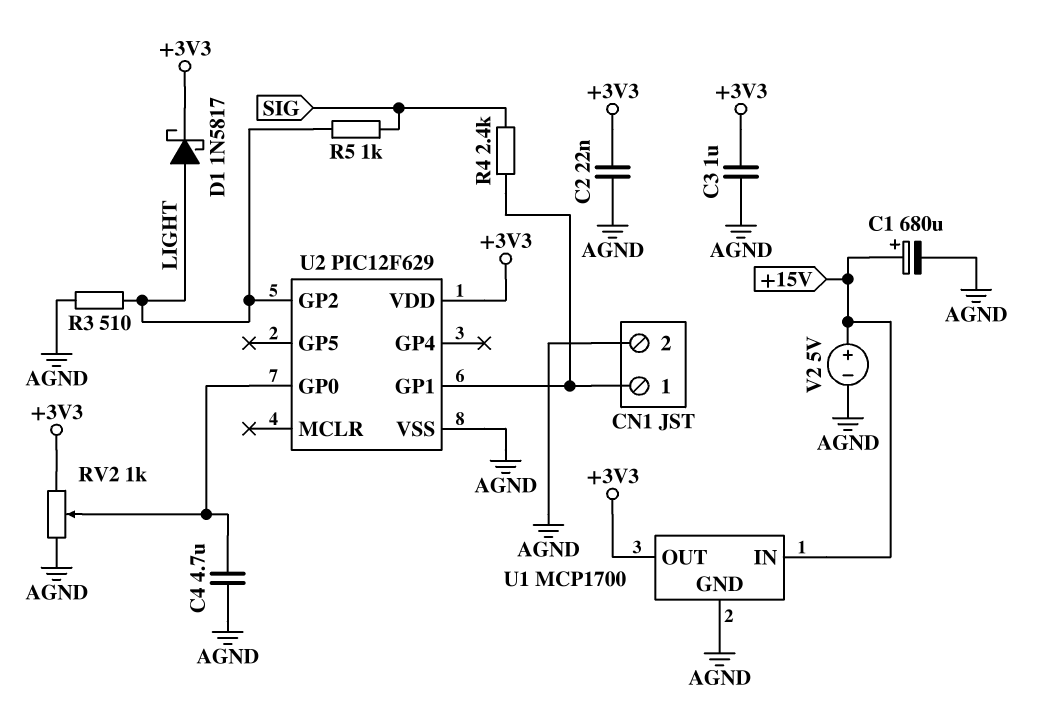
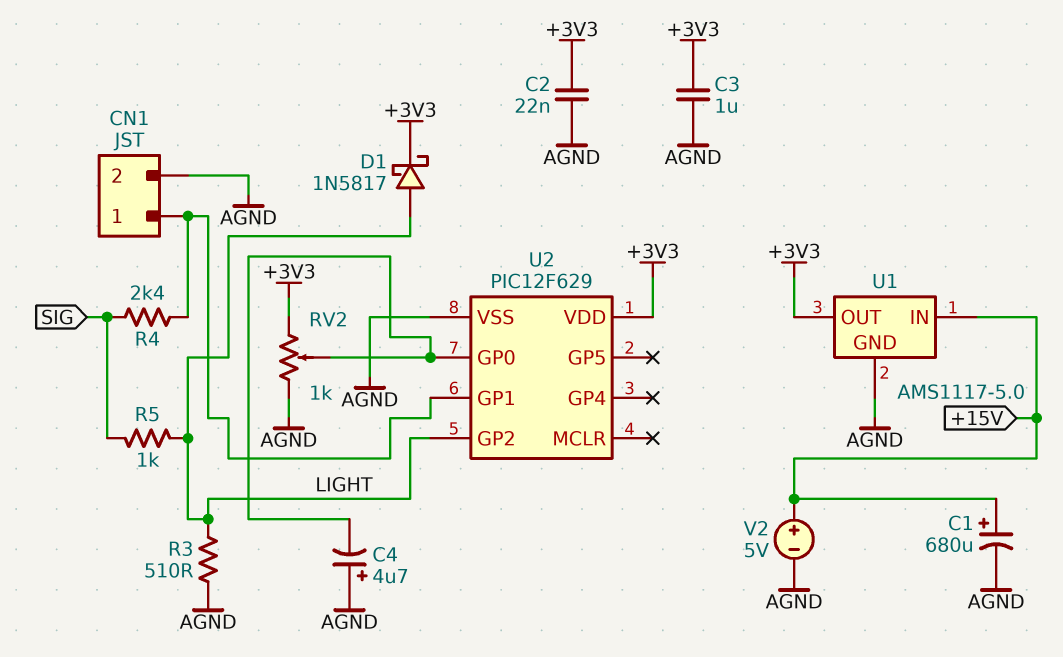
C4: 4.7uF (AGND, U2/GP0) -> 4.7uF (plus AGND, minus U2/GP0)
U1: MCP1700 -> AMS1117-5.0

